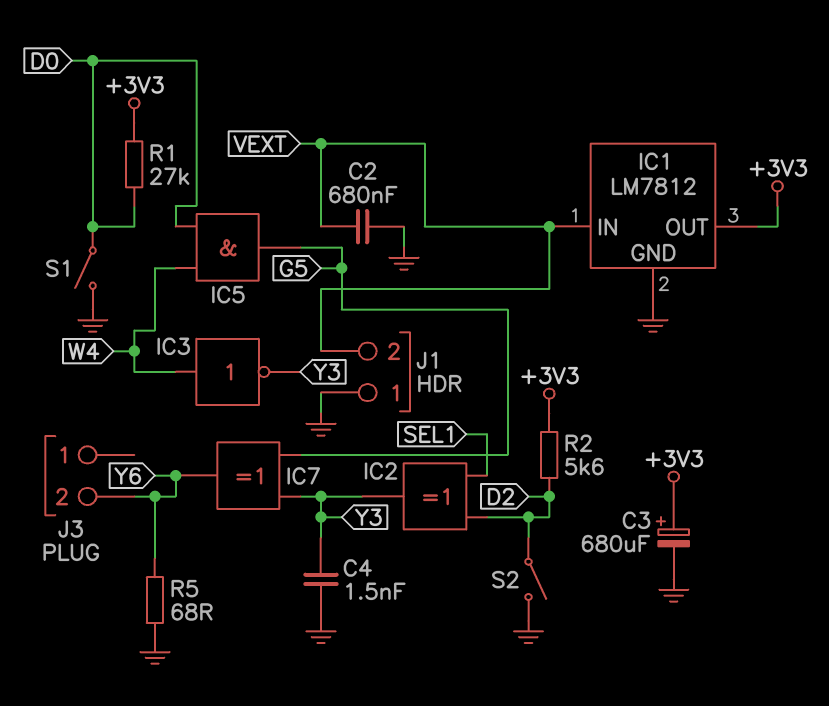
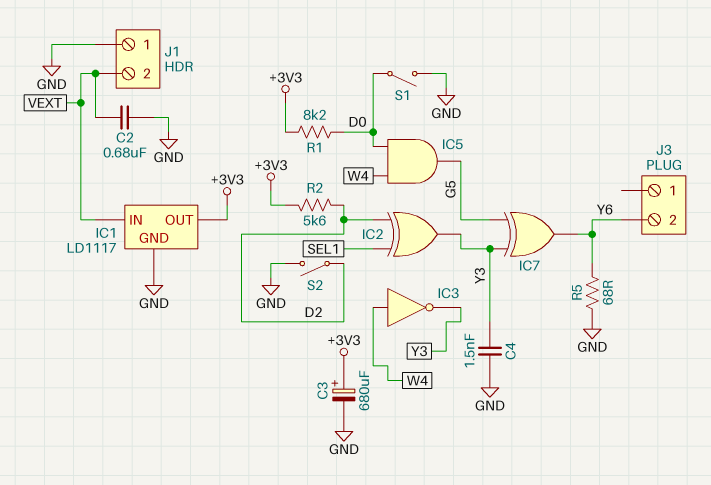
IC1: LM7812 -> LD1117
R1: 27k (+3V3, D0) -> 8.2k (+3V3, D0)

